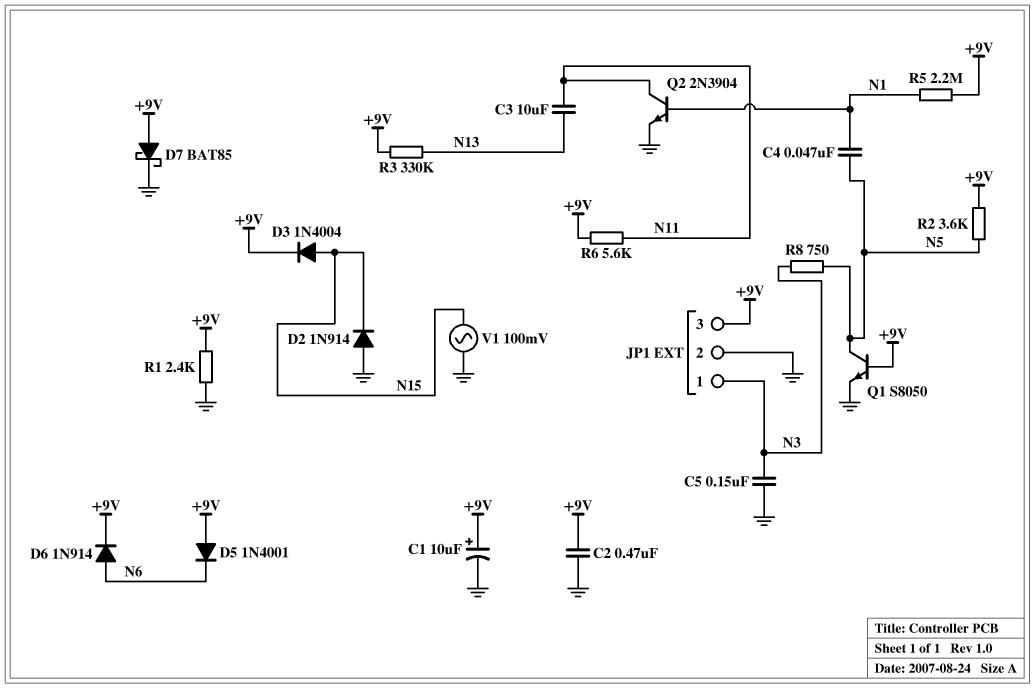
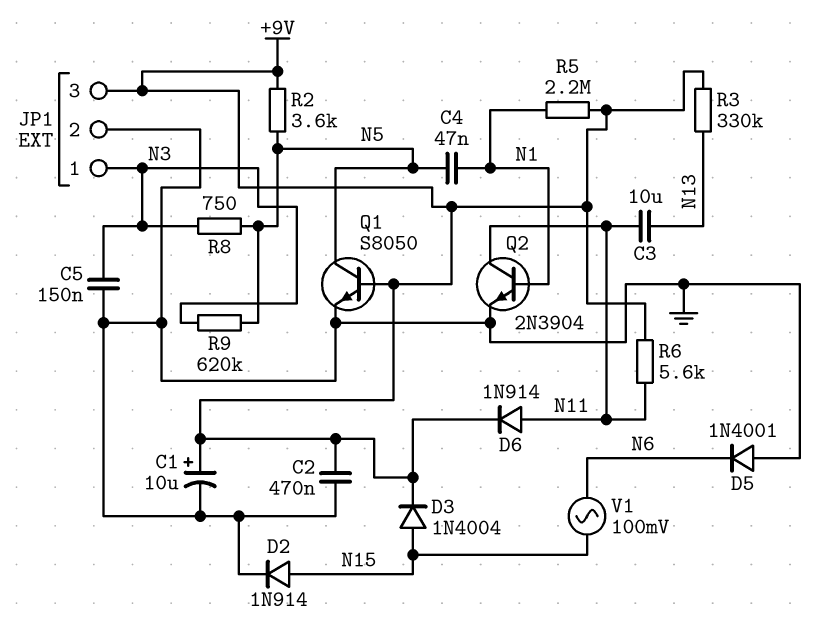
D2: diode 1N914 (A GND, K N15) -> diode 1N914 (A N15, K GND)
D5: diode 1N4001 (A +9V, K N6) -> diode 1N4001 (A GND, K N6)
D6: diode 1N914 (A N6, K +9V) -> diode 1N914 (A N11, K +9V)
D7: schottky BAT85 (A +9V, K GND) -> none
R1: 2.4k (+9V, GND) -> none
R9: none -> 620k (N3, N5)
V1: AC 100mV (GND, N15) -> AC 100mV (N6, N15)

